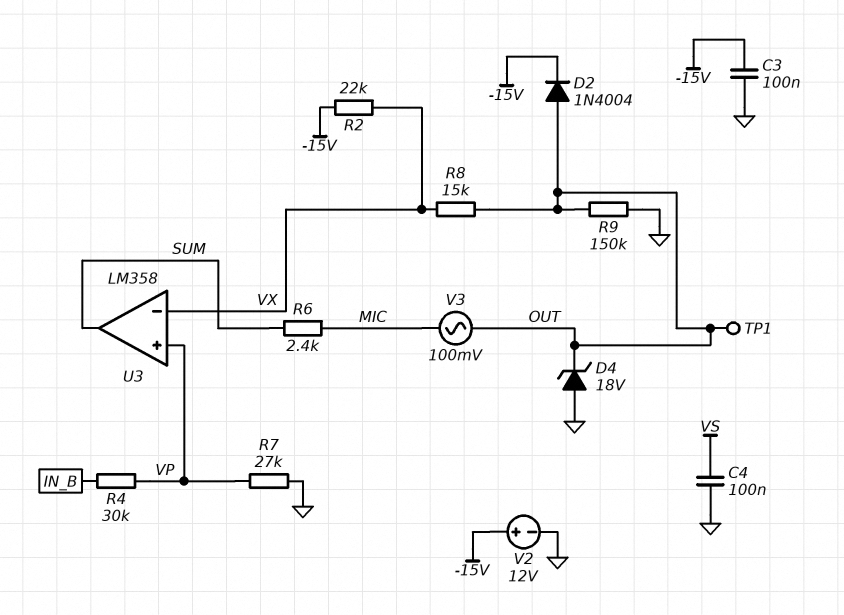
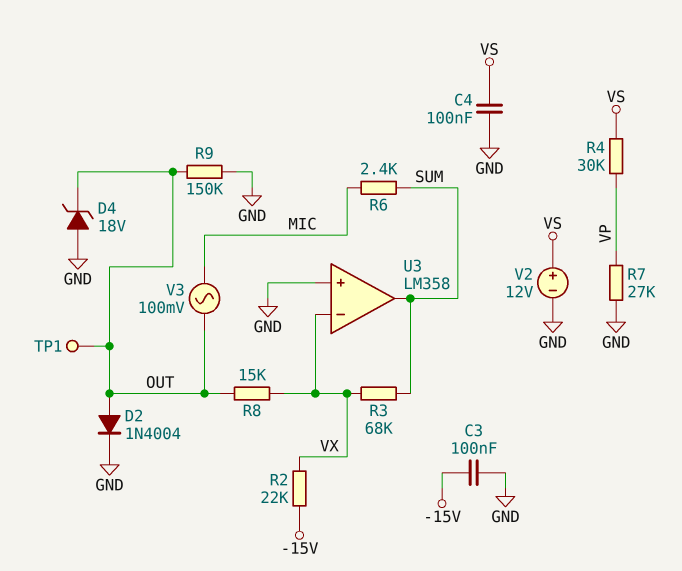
D2: diode 1N4004 (A OUT, K -15V) -> diode 1N4004 (A OUT, K GND)
R3: none -> 68k (SUM, VX)
R4: 30k (IN_B, VP) -> 30k (VP, VS)
U3 pin in+: VP -> GND
V2: 12V (plus -15V, minus GND) -> 12V (plus VS, minus GND)

